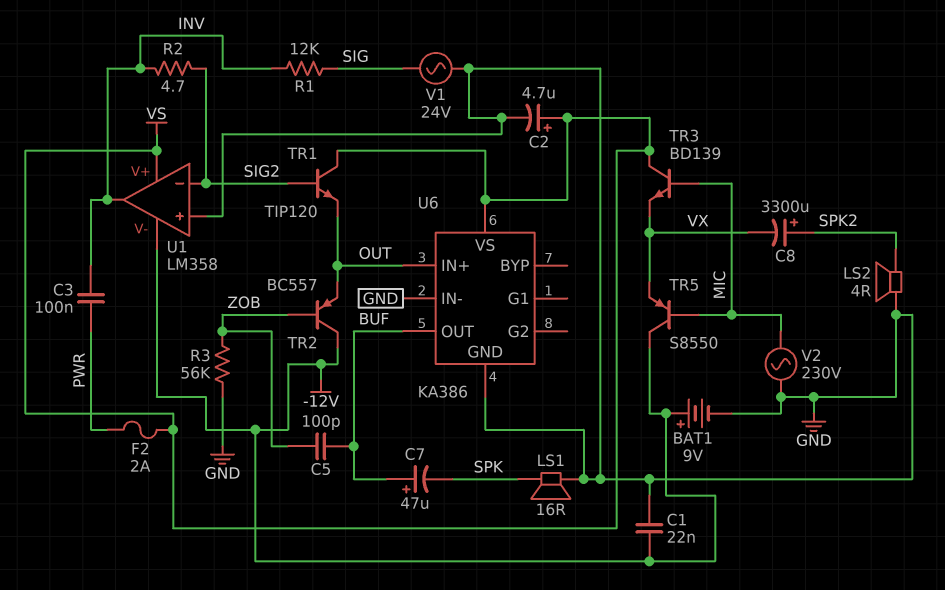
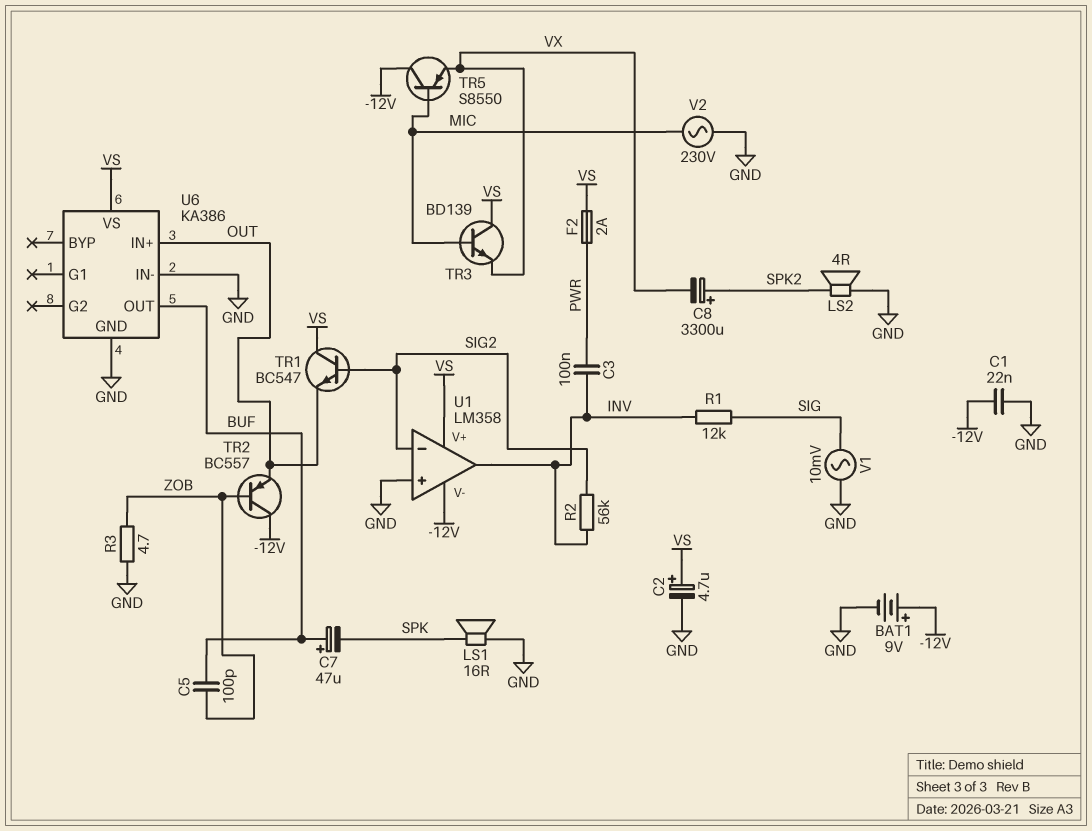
R2: 4.7 (INV, SIG2) -> 56k (INV, SIG2)
R3: 56k (GND, ZOB) -> 4.7 (GND, ZOB)
TR1: NPN TIP120 (B SIG2, C VS, E OUT) -> NPN BC547 (B SIG2, C VS, E OUT)
V1: AC 24V (GND, SIG) -> AC 10mV (GND, SIG)

